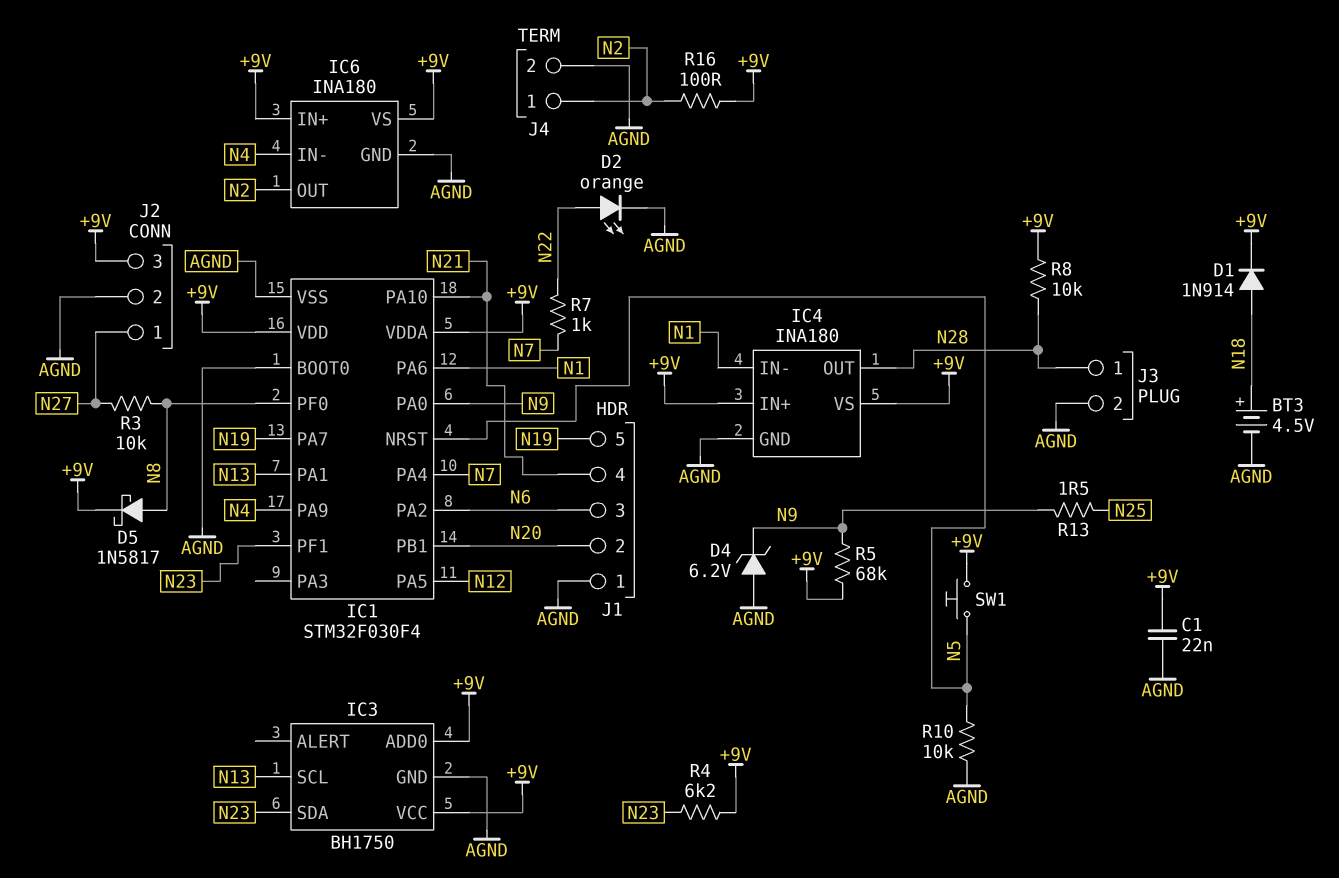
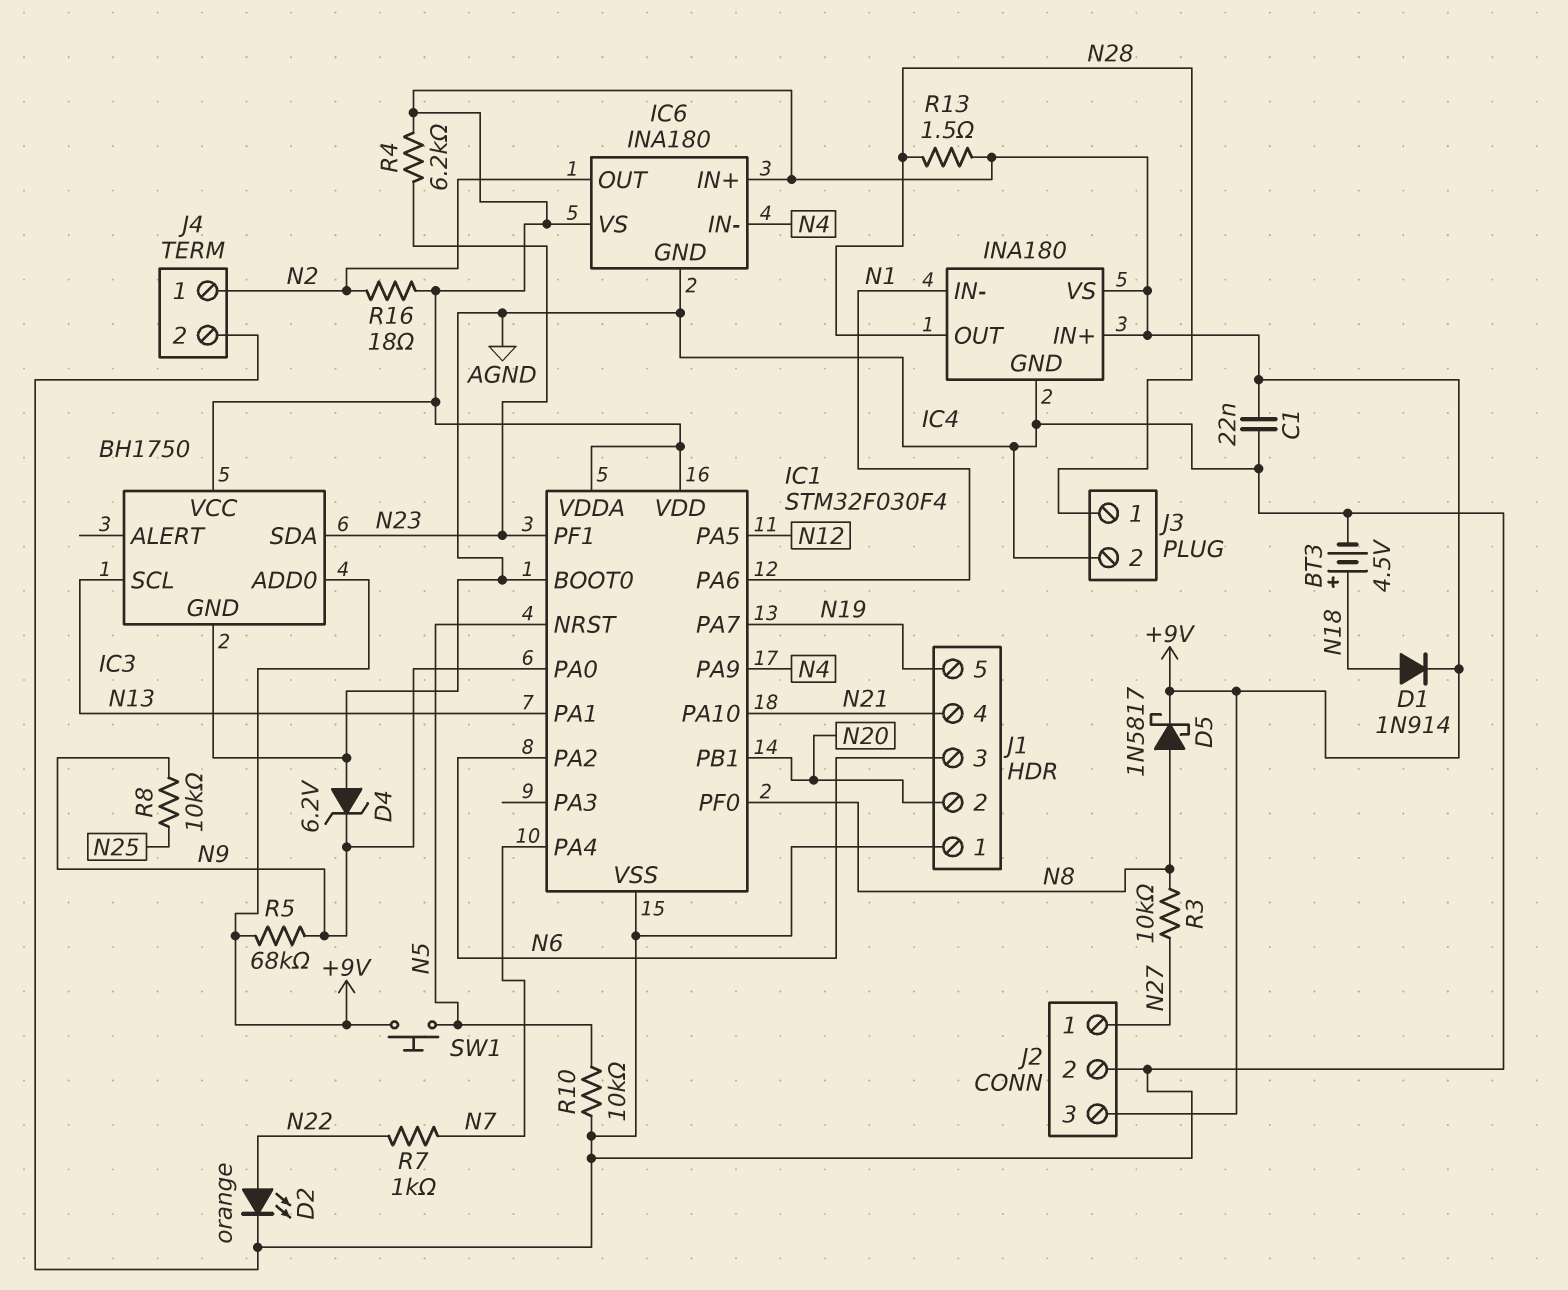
R8: 10k (+9V, N28) -> 10k (N9, N25)
R13: 1.5 (N9, N25) -> 1.5 (+9V, N28)
R16: 100 (+9V, N2) -> 18 (+9V, N2)

